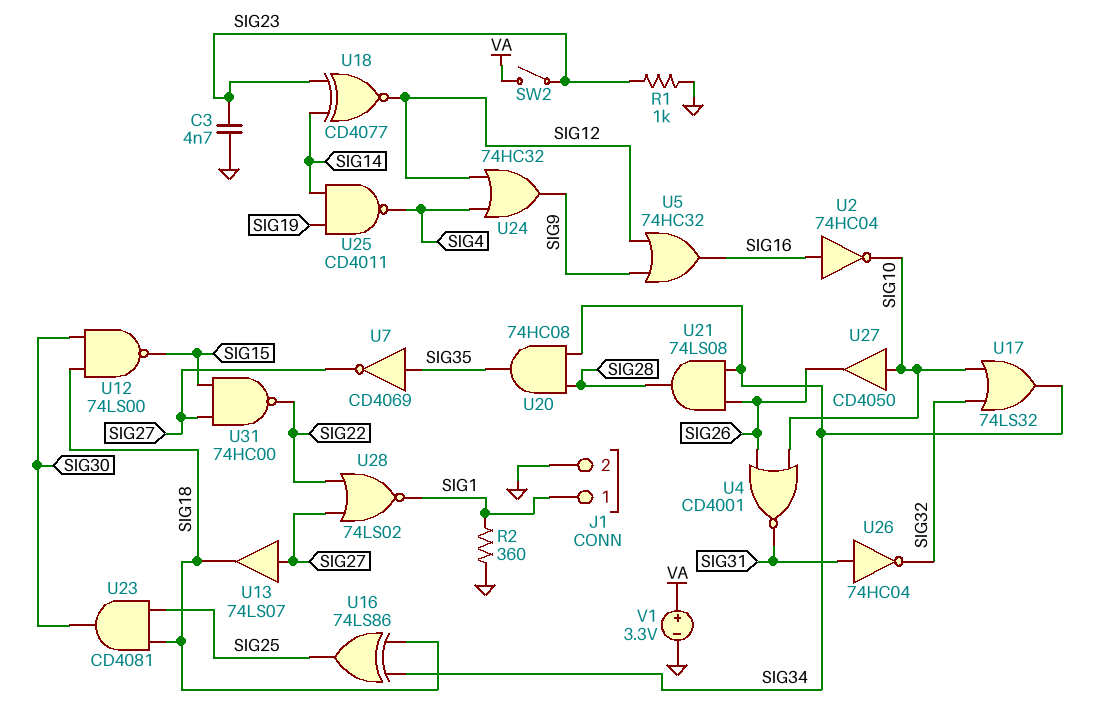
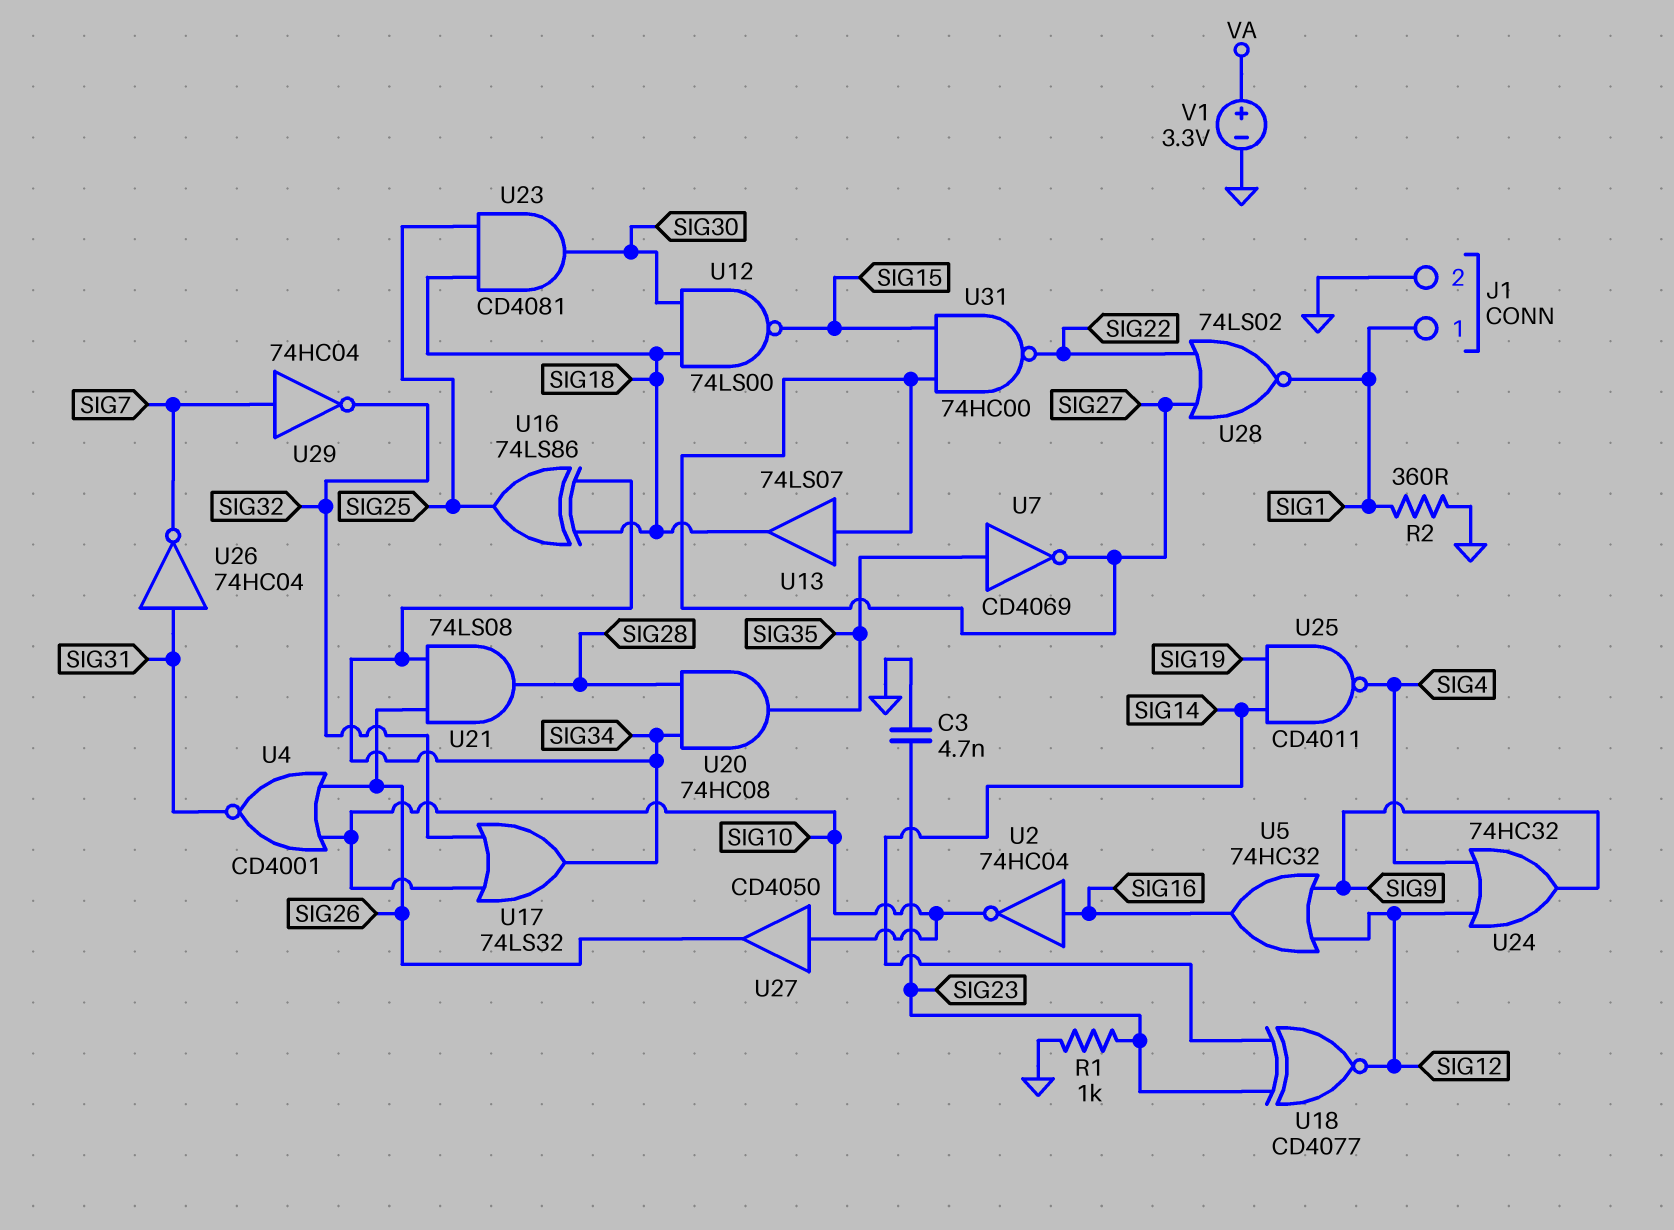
SW2: switch (SIG23, VA) -> none
U26: NOT 74HC04 (in SIG31, out SIG32) -> NOT 74HC04 (in SIG31, out SIG7)
U29: none -> NOT 74HC04 (in SIG7, out SIG32)

